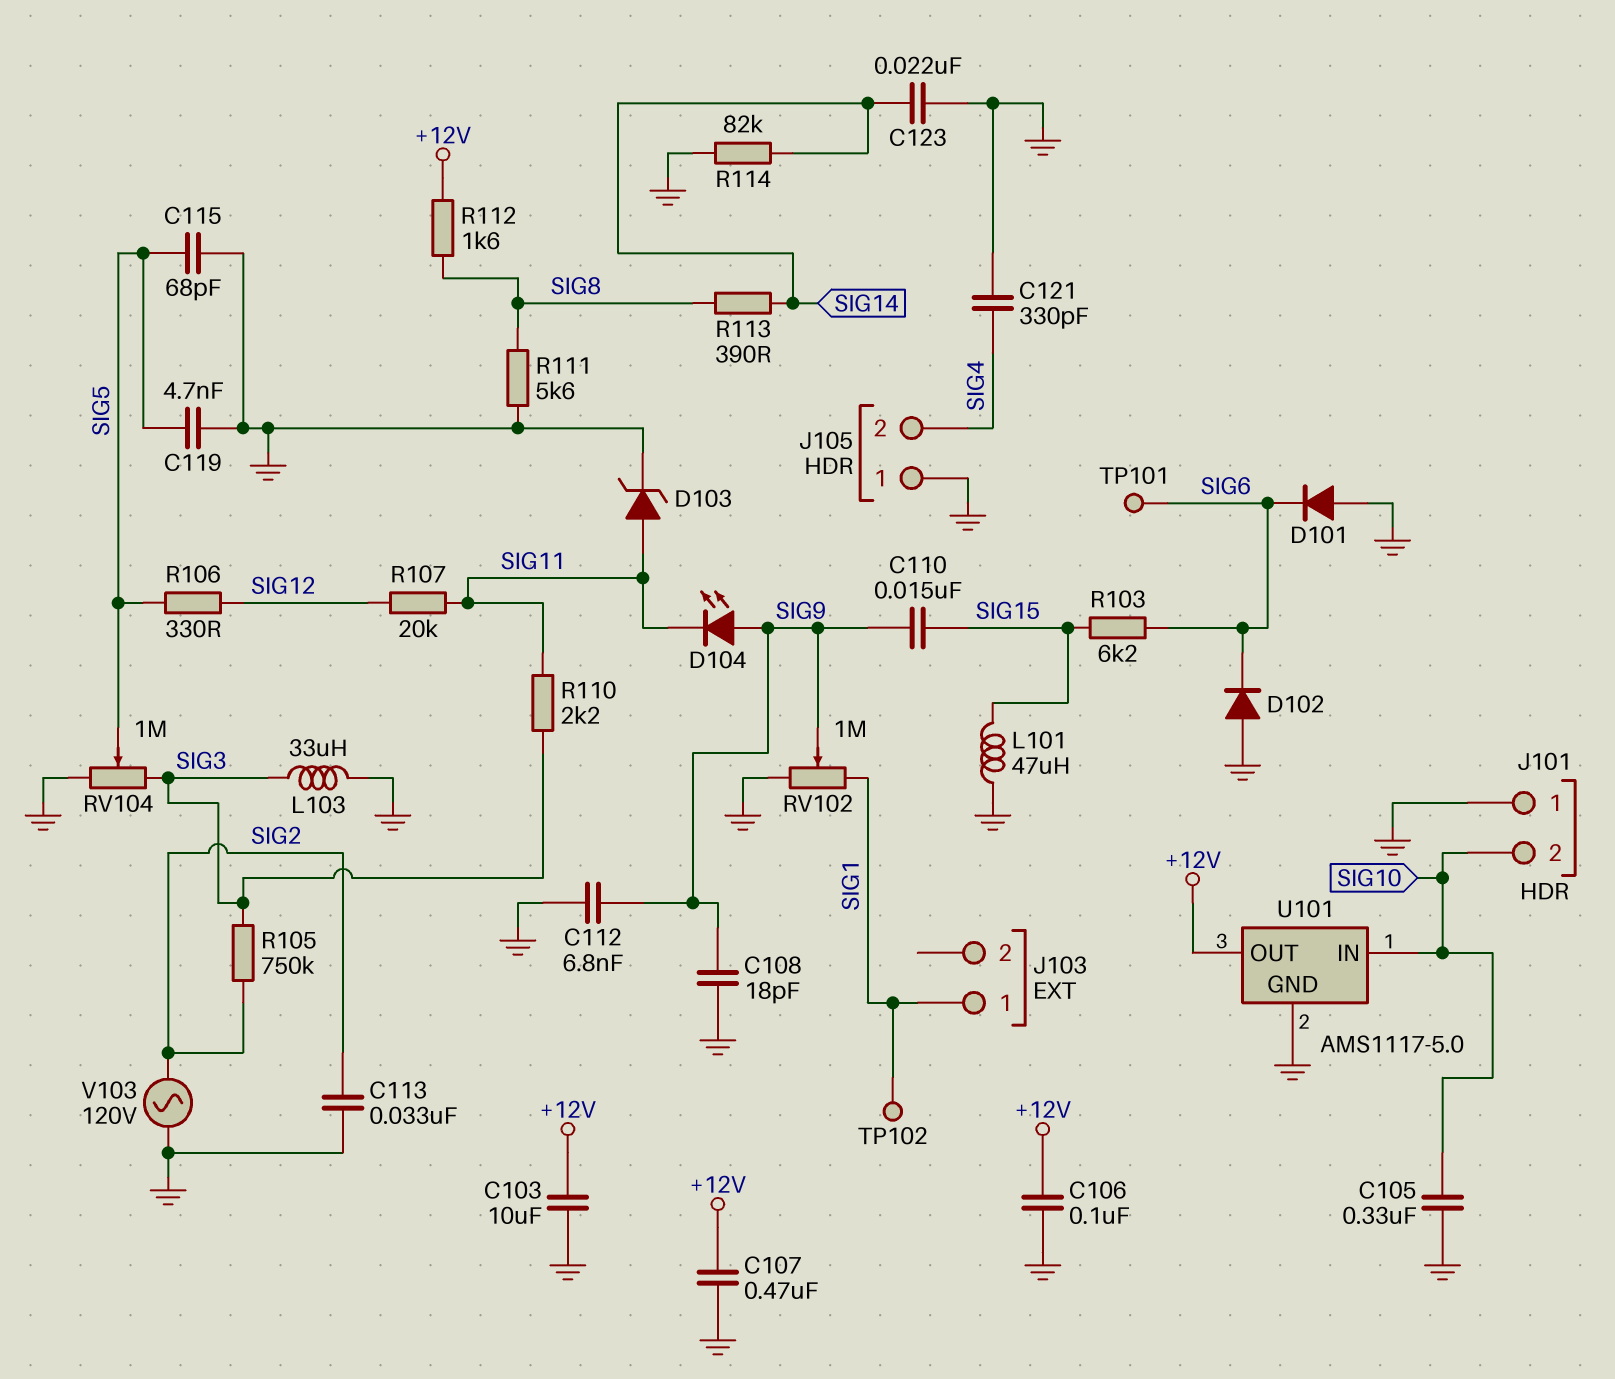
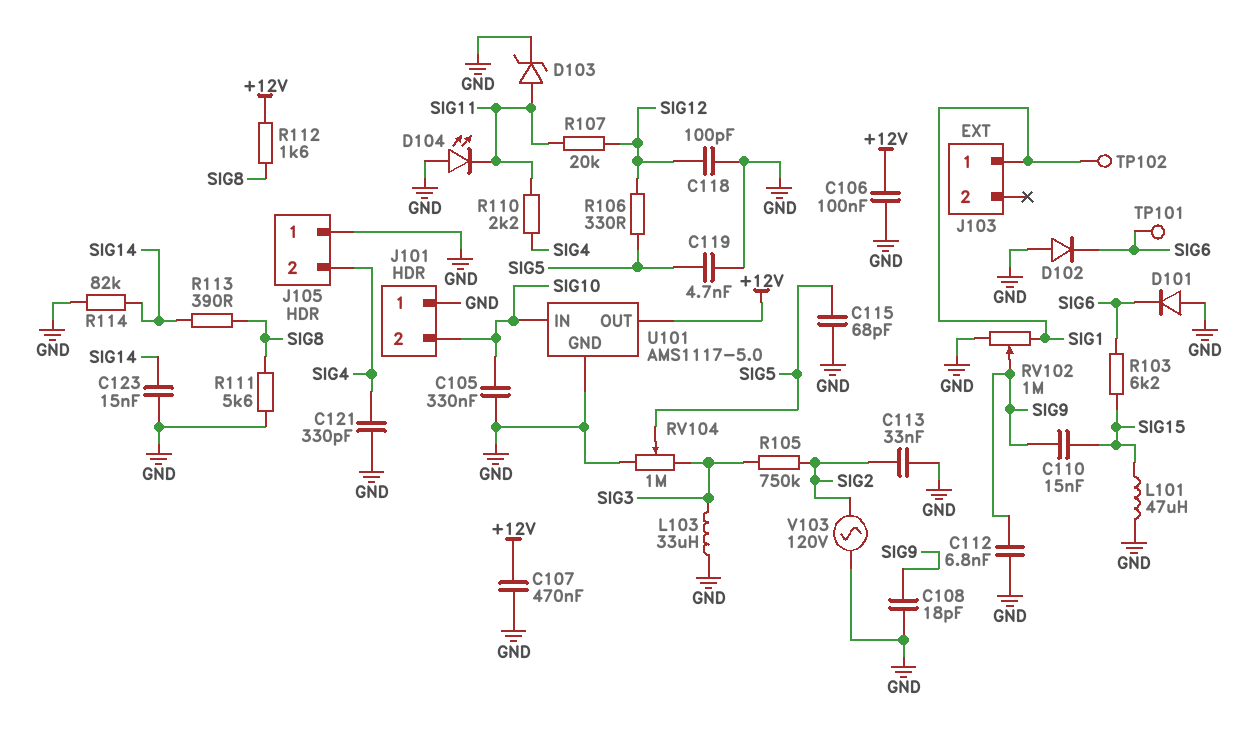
C103: 10uF (+12V, GND) -> none
C118: none -> 100pF (GND, SIG12)
C123: 22nF (GND, SIG14) -> 15nF (GND, SIG14)
D104: LED (A SIG9, K SIG11) -> LED (A GND, K SIG11)
R110: 2.2k (SIG3, SIG11) -> 2.2k (SIG4, SIG11)

